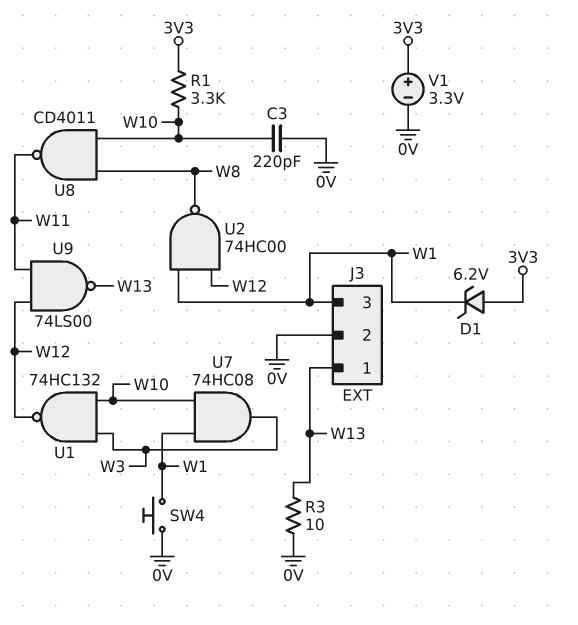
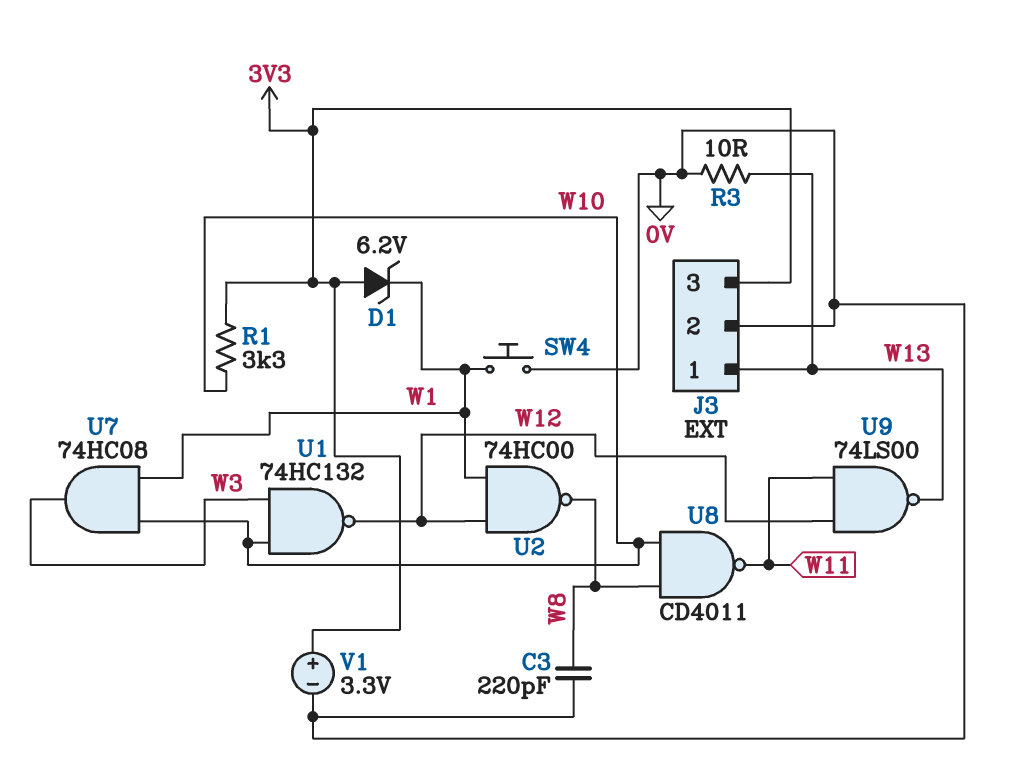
C3: 220pF (0V, W10) -> 220pF (0V, W8)
J3 pin 3: W1 -> 3V3

